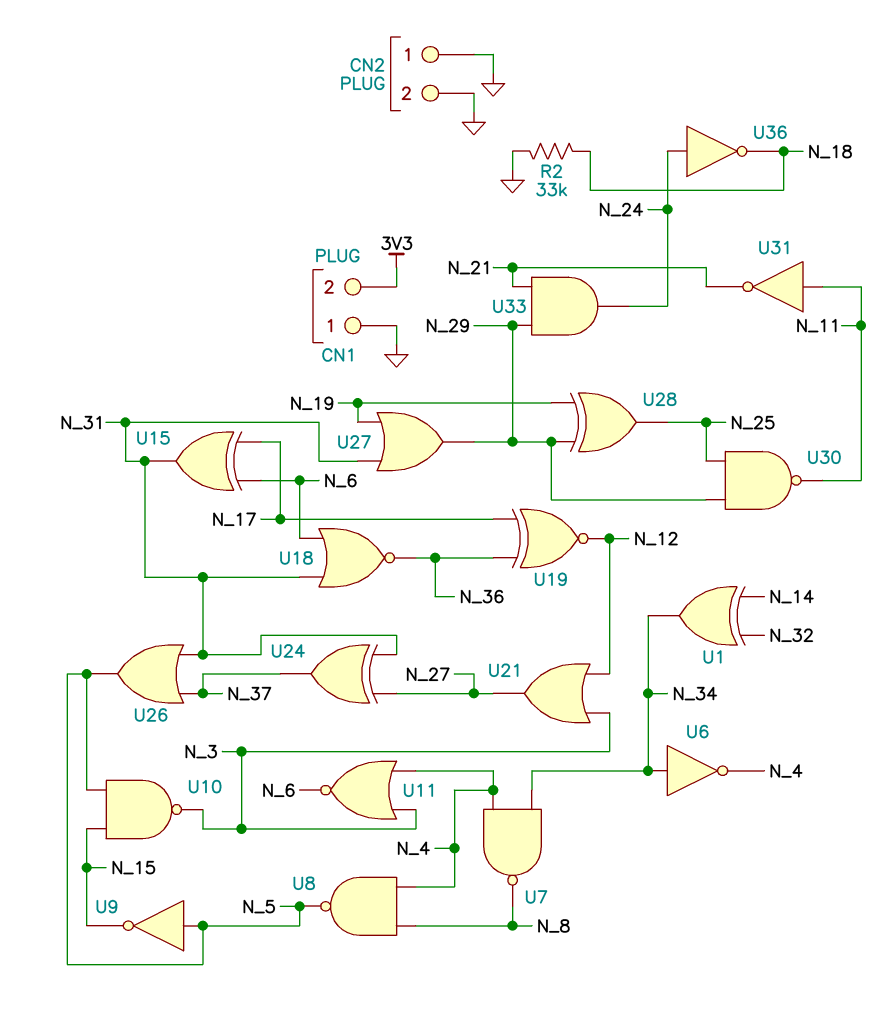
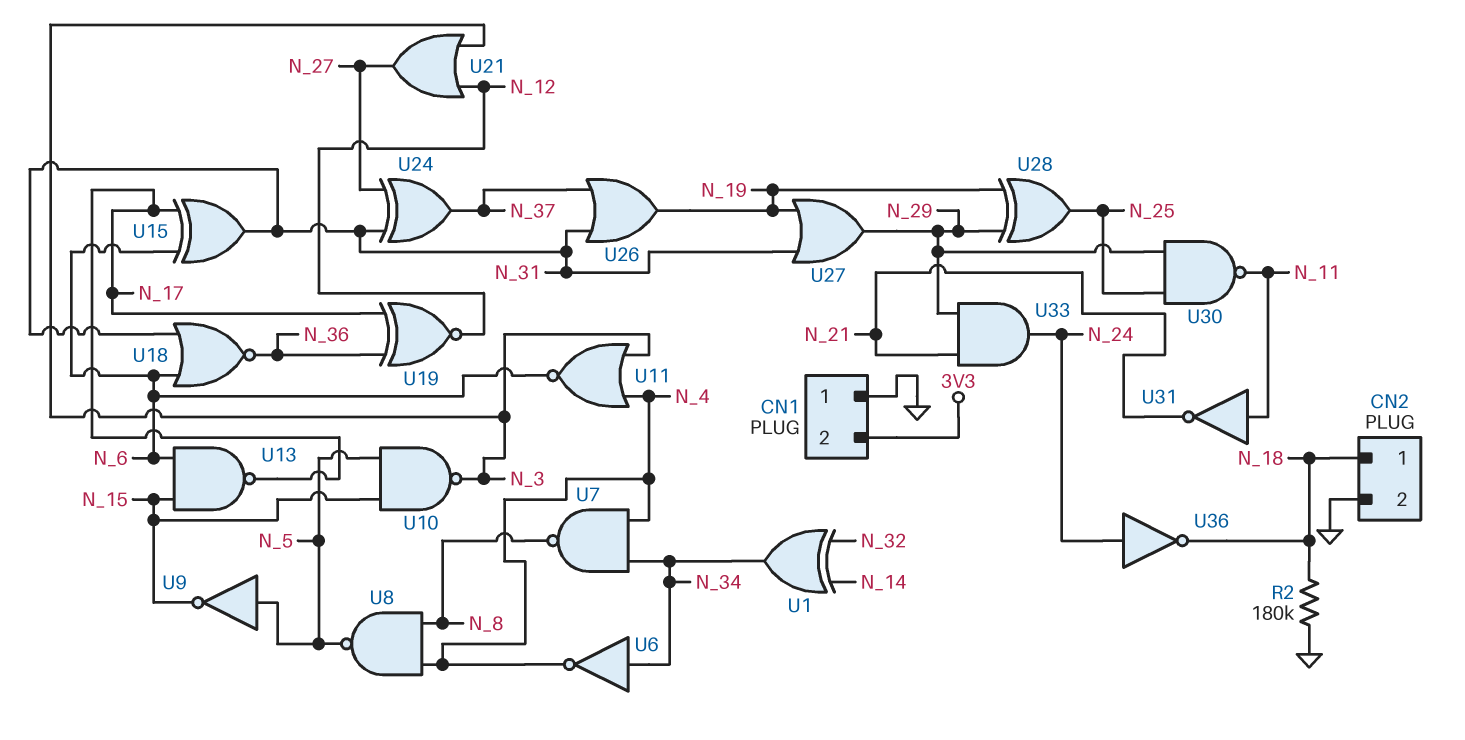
CN2 pin 1: GND -> N_18
R2: 33k (GND, N_18) -> 180k (GND, N_18)
U13: none -> NAND (in N_6, in N_15, out N_17)
U26: OR (in N_31, in N_37, out N_5) -> OR (in N_31, in N_37, out N_19)

